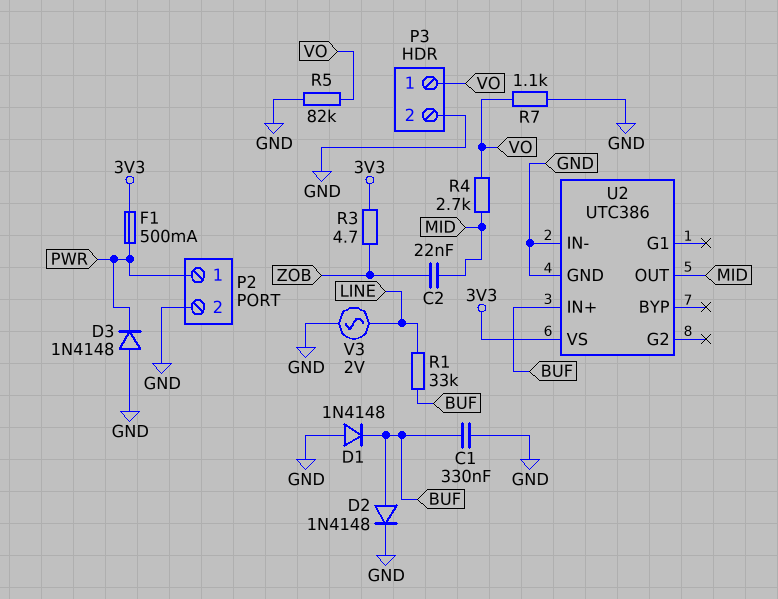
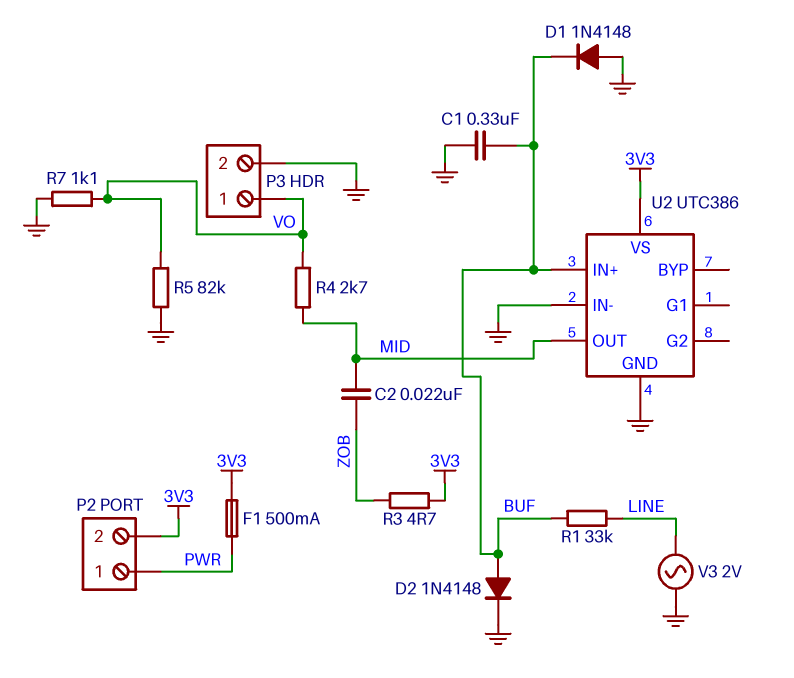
D3: diode 1N4148 (A GND, K PWR) -> none
P2 pin 2: GND -> 3V3

